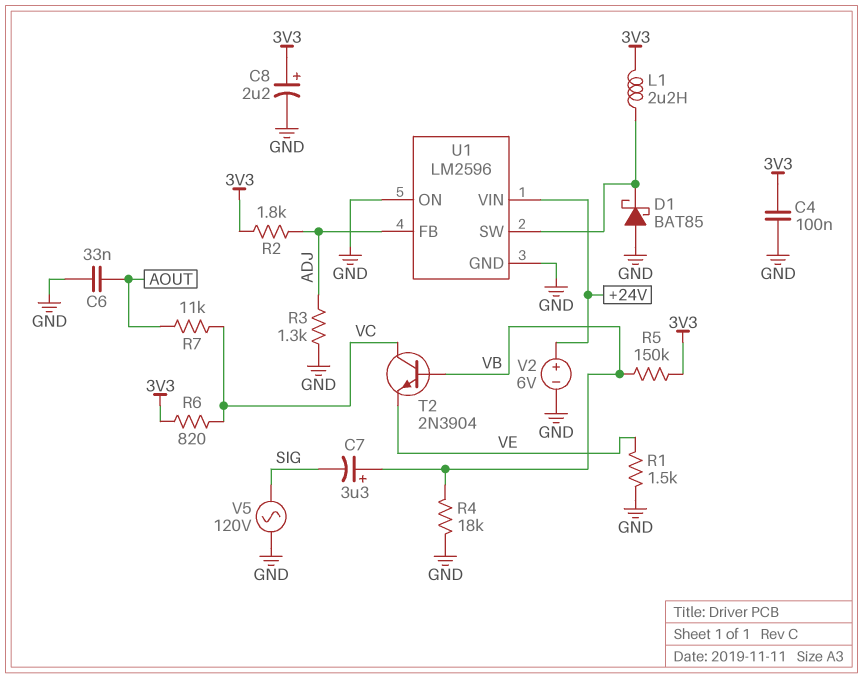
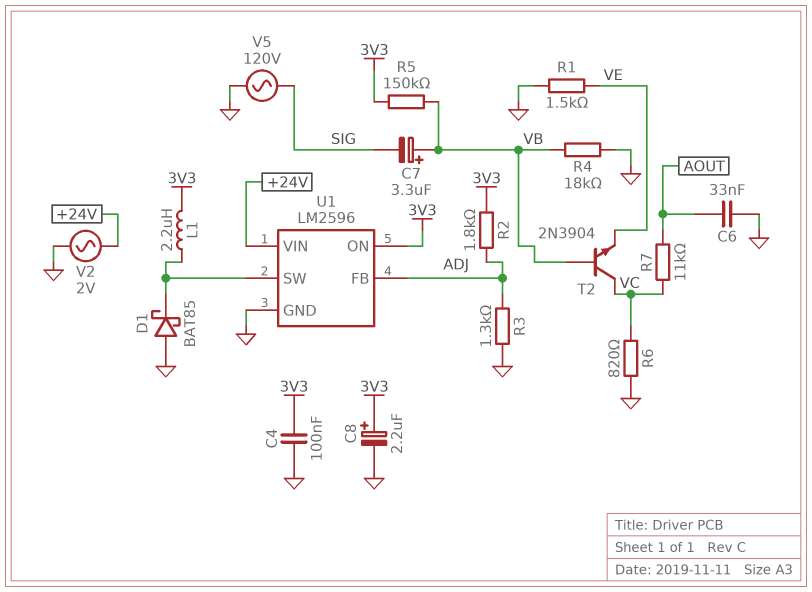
R6: 820 (3V3, VC) -> 820 (GND, VC)
U1 pin ON: GND -> 3V3
V2: 6V (plus +24V, minus GND) -> AC 2V (+24V, GND)

